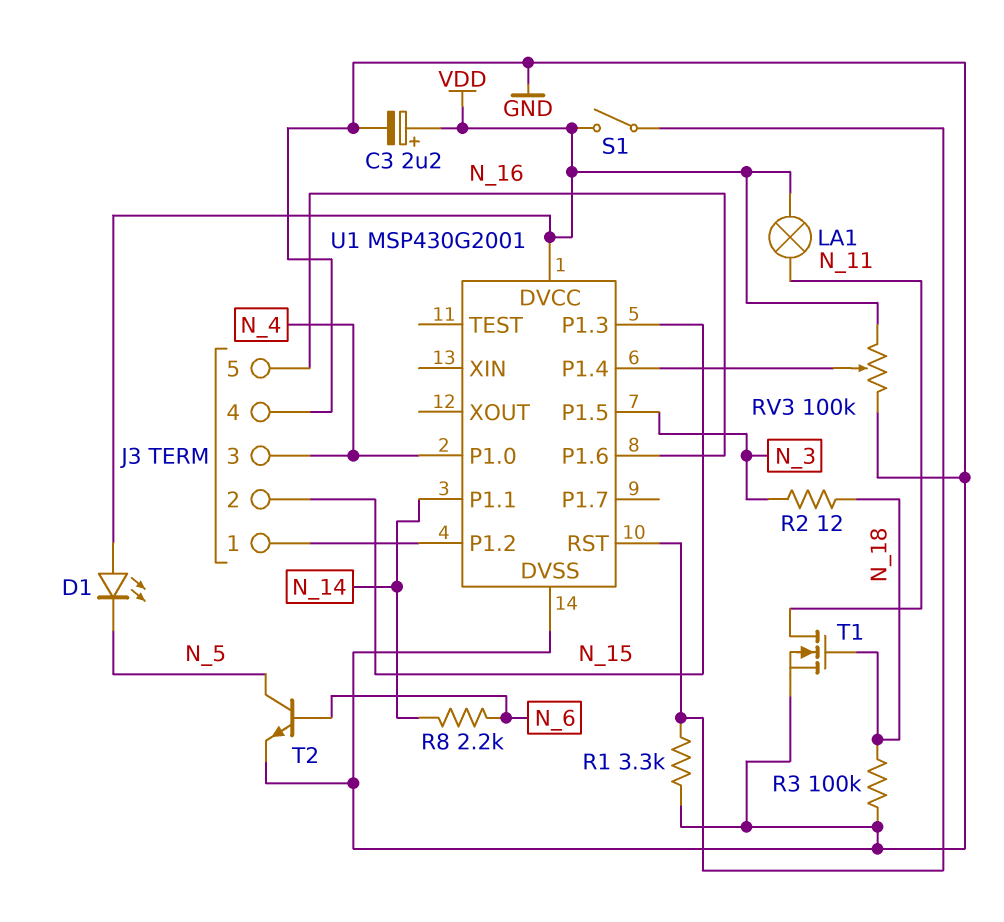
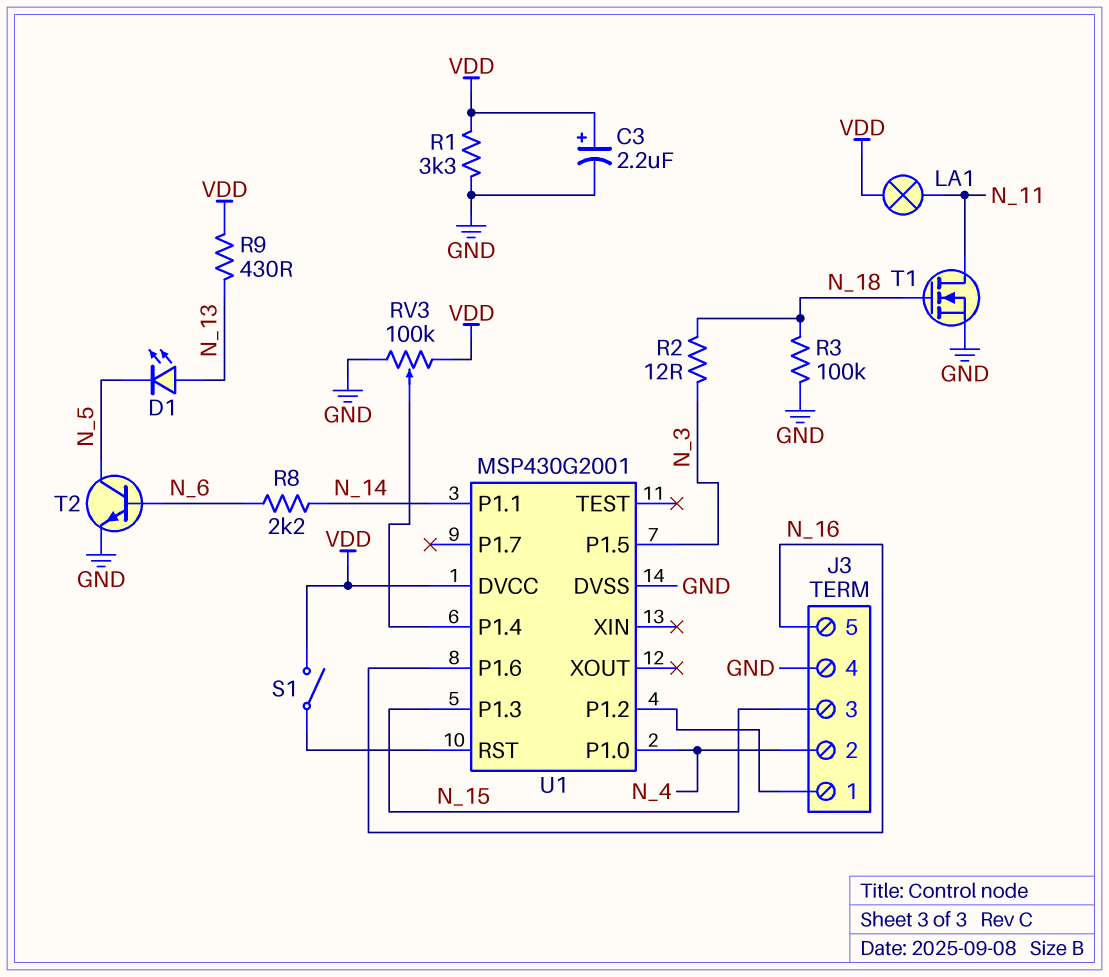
D1: LED (A VDD, K N_5) -> LED (A N_13, K N_5)
J3 pin 2: N_15 -> N_4
J3 pin 3: N_4 -> N_15
R1: 3.3k (GND, U1/RST) -> 3.3k (GND, VDD)
R9: none -> 430 (N_13, VDD)

